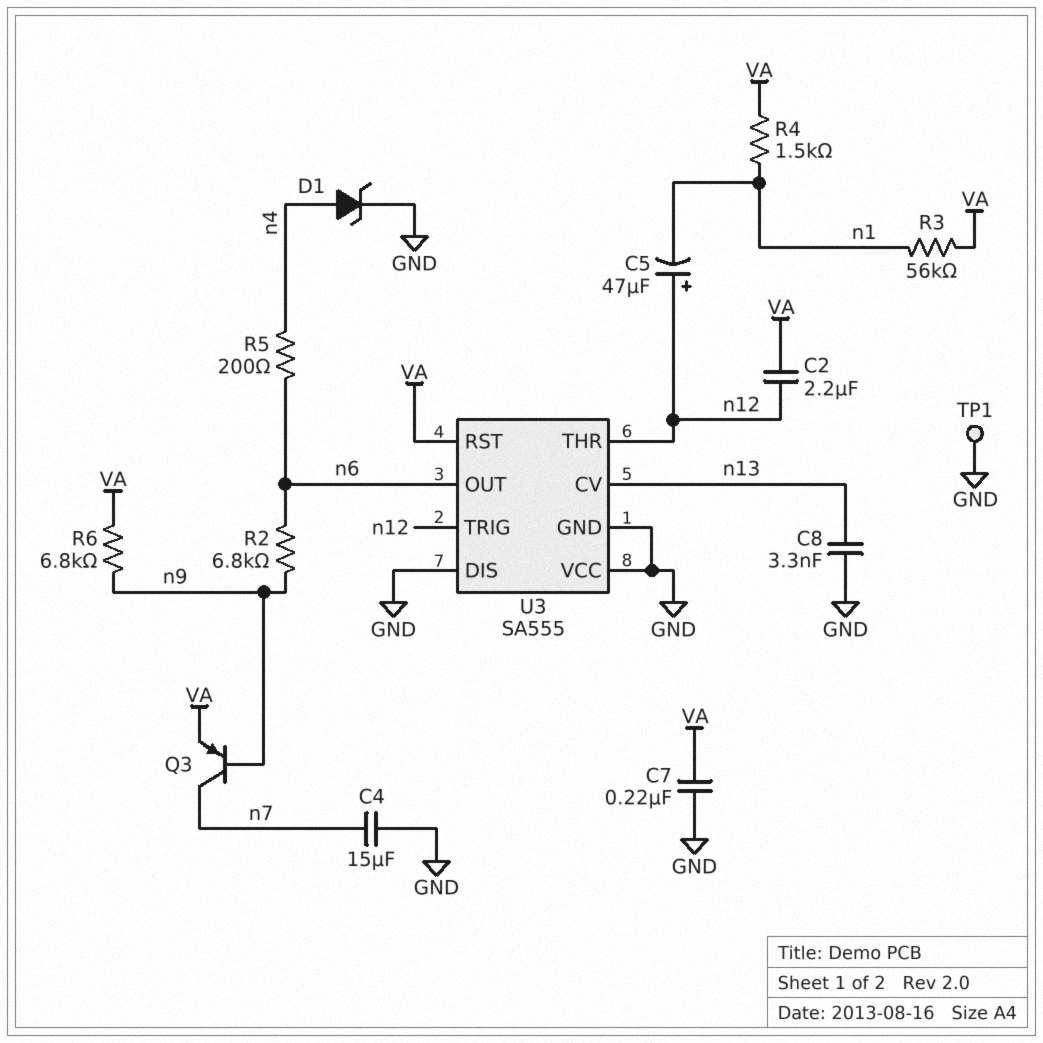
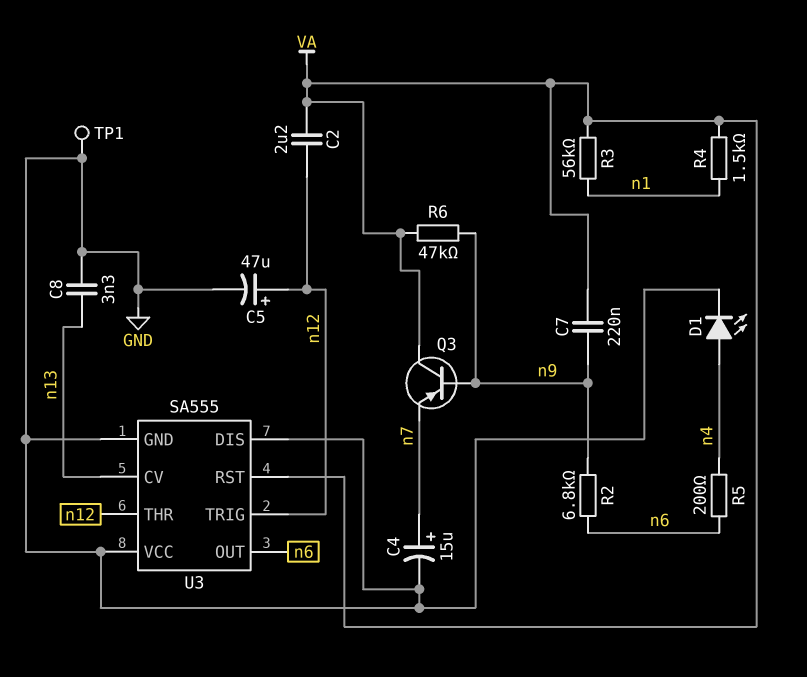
C4: 15uF (GND, n7) -> 15uF (plus n7, minus GND)
C5: 47uF (plus n12, minus n1) -> 47uF (plus n12, minus GND)
C7: 220nF (GND, VA) -> 220nF (VA, n9)
D1: zener (A n4, K GND) -> LED (A n4, K GND)
Q3: PNP (B n9, C n7, E VA) -> PNP (B n9, C VA, E n7)
R6: 6.8k (VA, n9) -> 47k (VA, n9)

